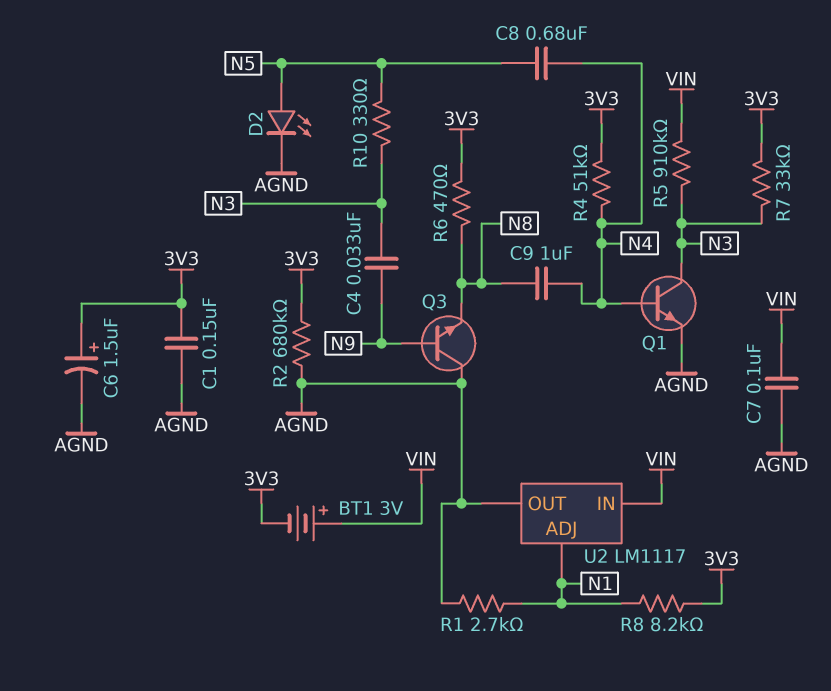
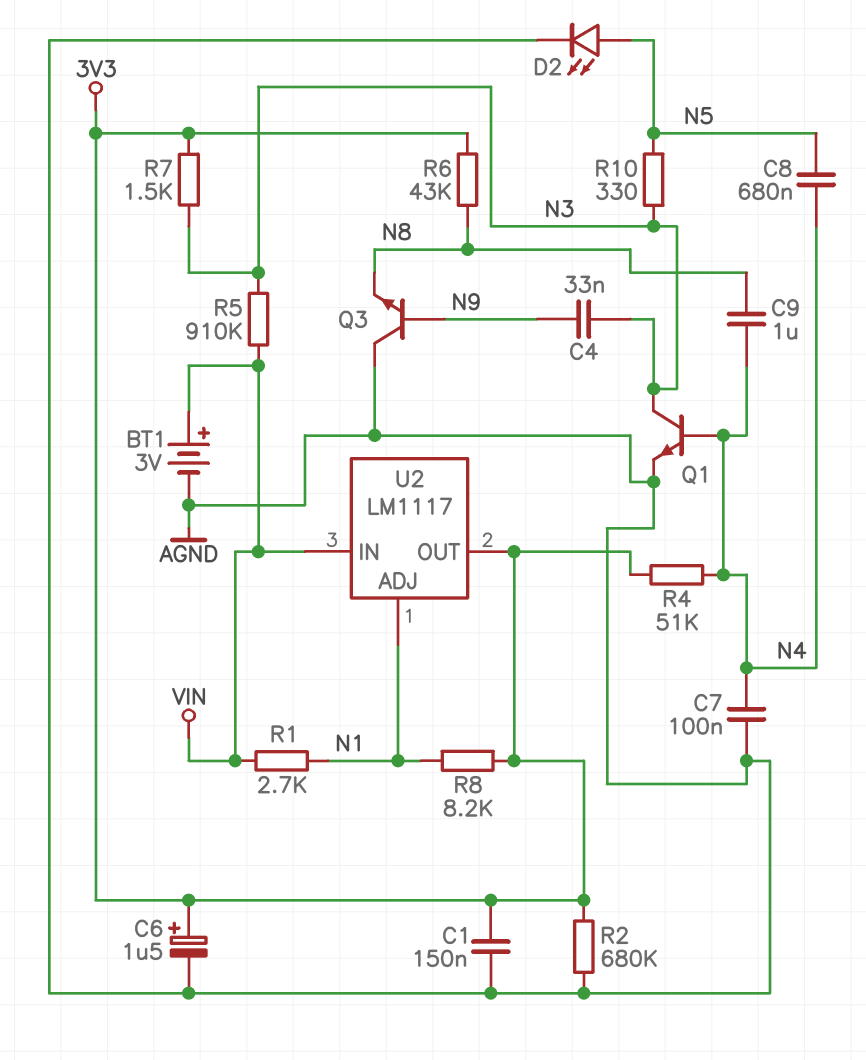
BT1: 3V (plus VIN, minus 3V3) -> 3V (plus VIN, minus AGND)
C7: 100nF (AGND, VIN) -> 100nF (AGND, N4)
R1: 2.7k (AGND, N1) -> 2.7k (N1, VIN)
R6: 470 (3V3, N8) -> 43k (3V3, N8)
R7: 33k (3V3, N3) -> 1.5k (3V3, N3)
U2 pin OUT: AGND -> 3V3

